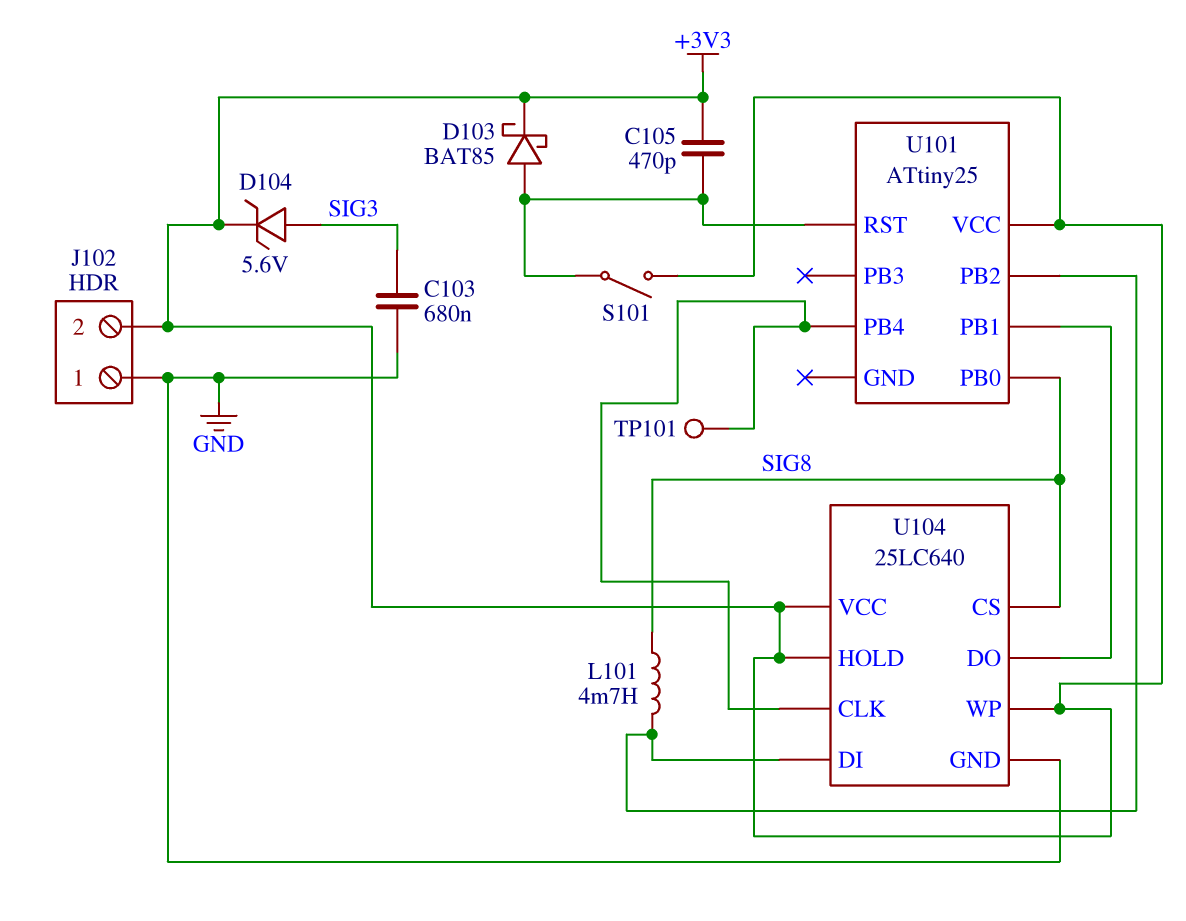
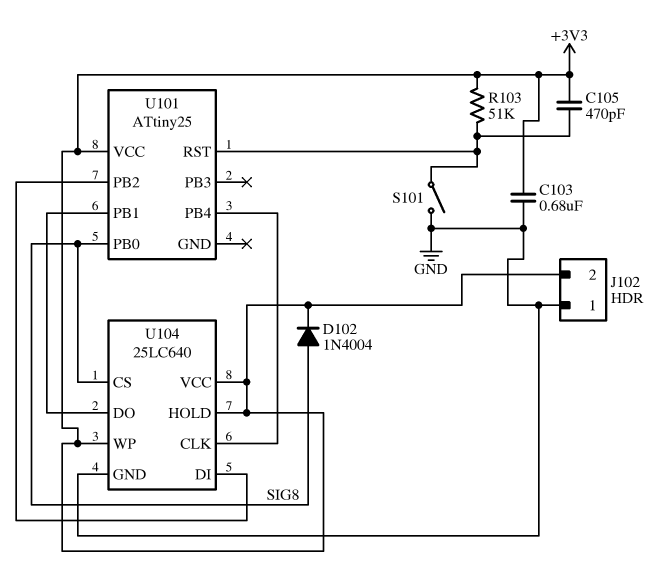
C103: 680nF (GND, SIG3) -> 680nF (+3V3, GND)
D102: none -> diode 1N4004 (A SIG8, K +3V3)
D103: schottky BAT85 (A U101/RST, K +3V3) -> none
D104: zener 5.6V (A SIG3, K +3V3) -> none
L101: 4.7mH (SIG8, U101/PB2) -> none
R103: none -> 51k (+3V3, U101/RST)
S101: switch (+3V3, U101/RST) -> switch (GND, U101/RST)
TP101: test point (U101/PB4) -> none

